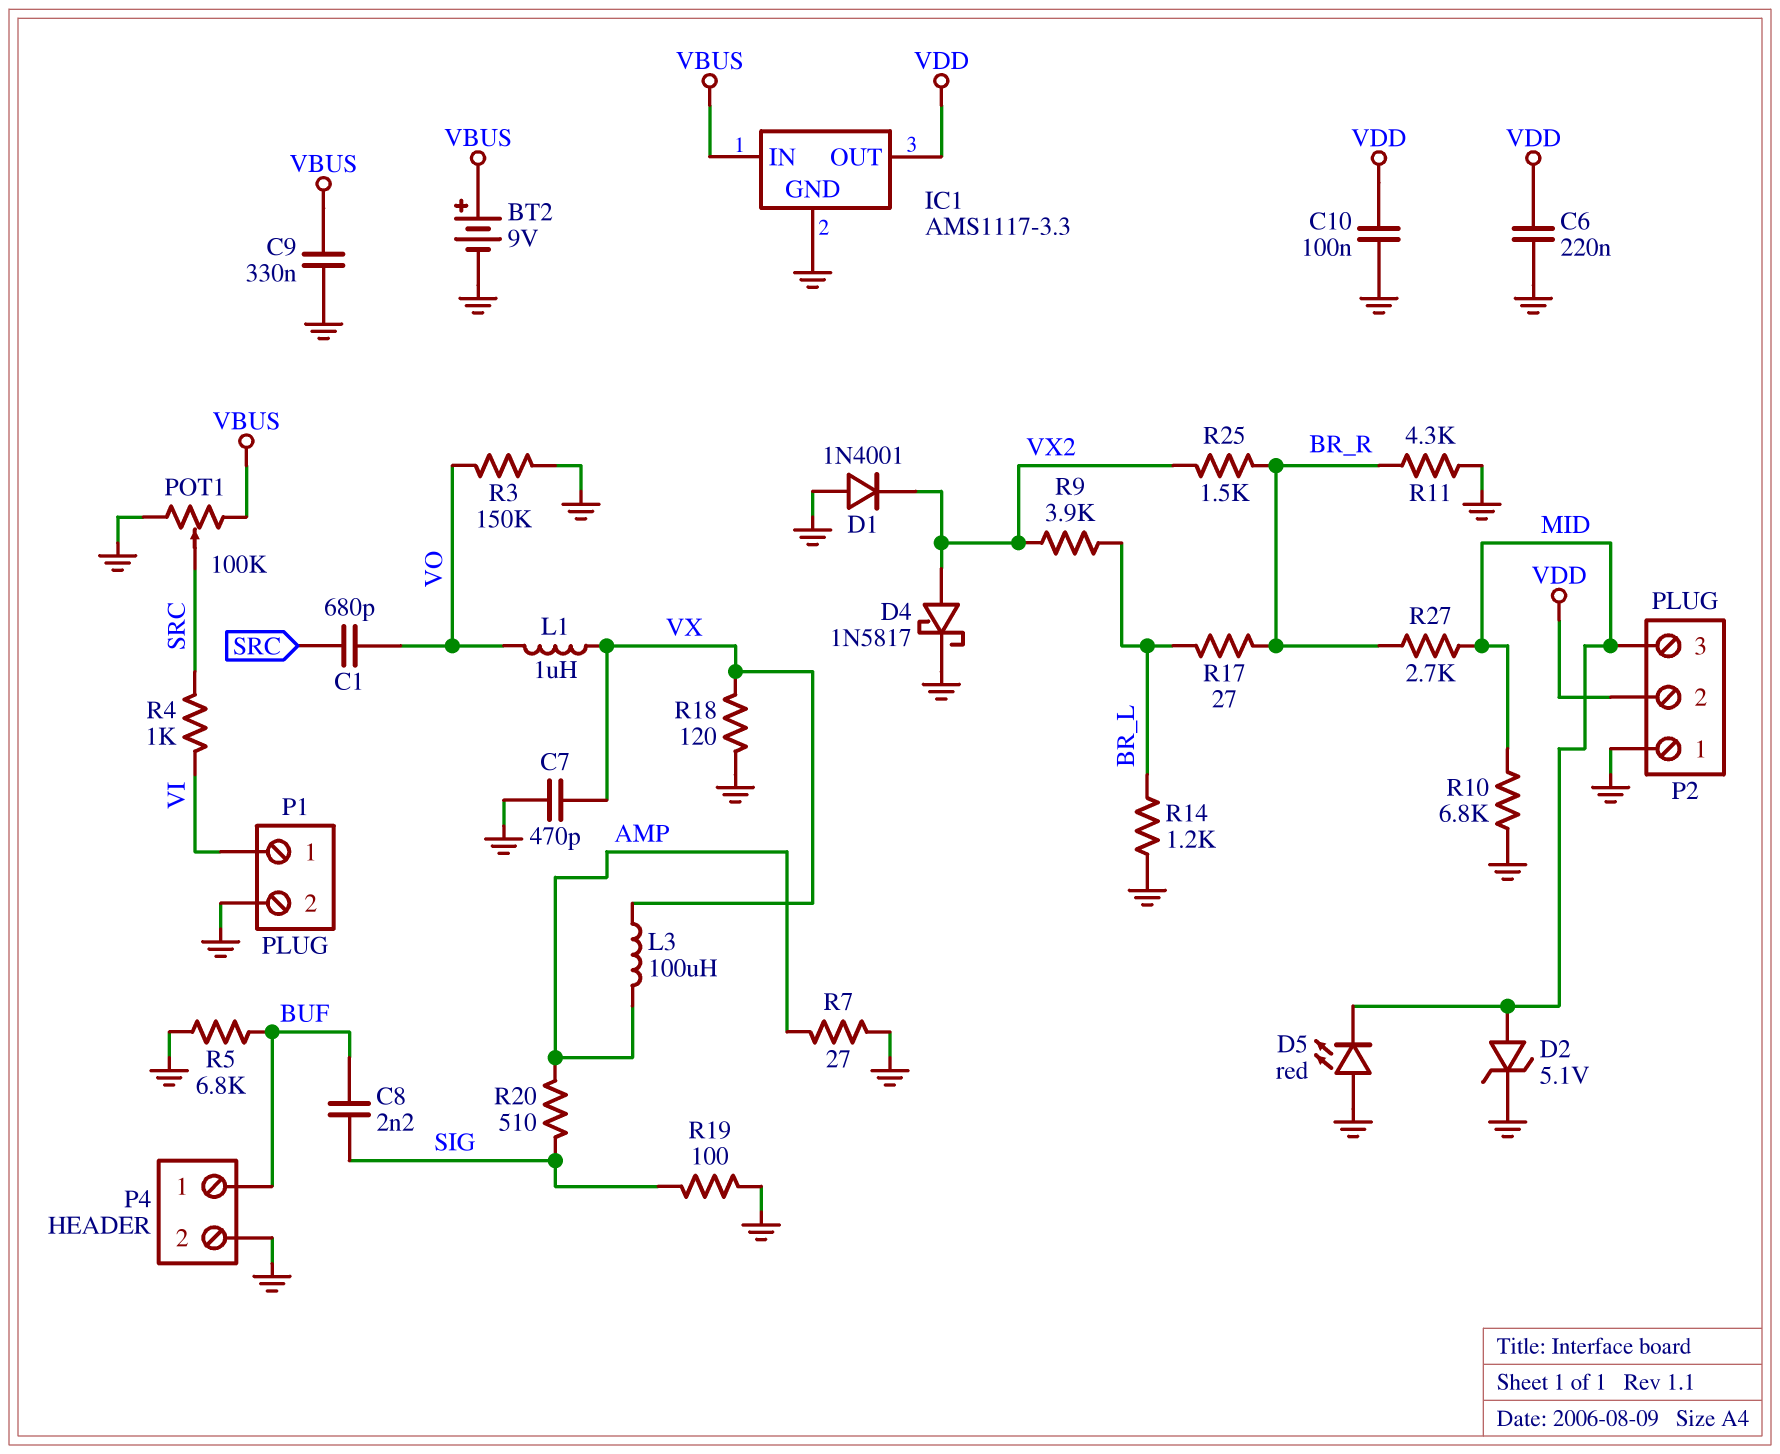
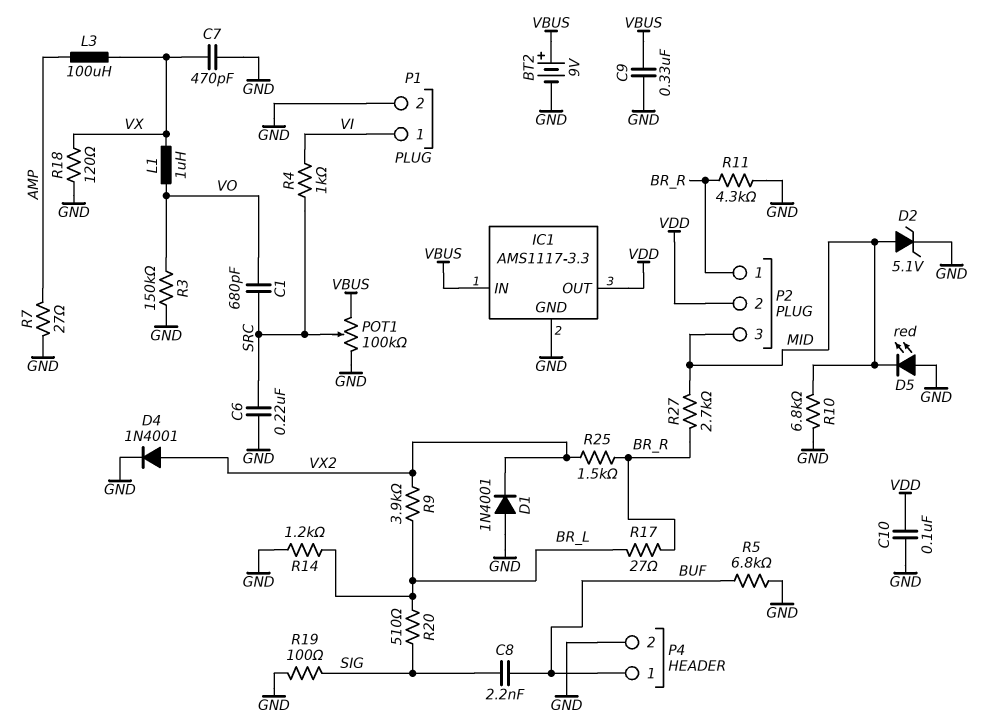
C6: 220nF (GND, VDD) -> 220nF (GND, SRC)
D4: schottky 1N5817 (A VX2, K GND) -> diode 1N4001 (A VX2, K GND)
P2 pin 1: GND -> BR_R
R20: 510 (AMP, SIG) -> 510 (BR_L, SIG)

